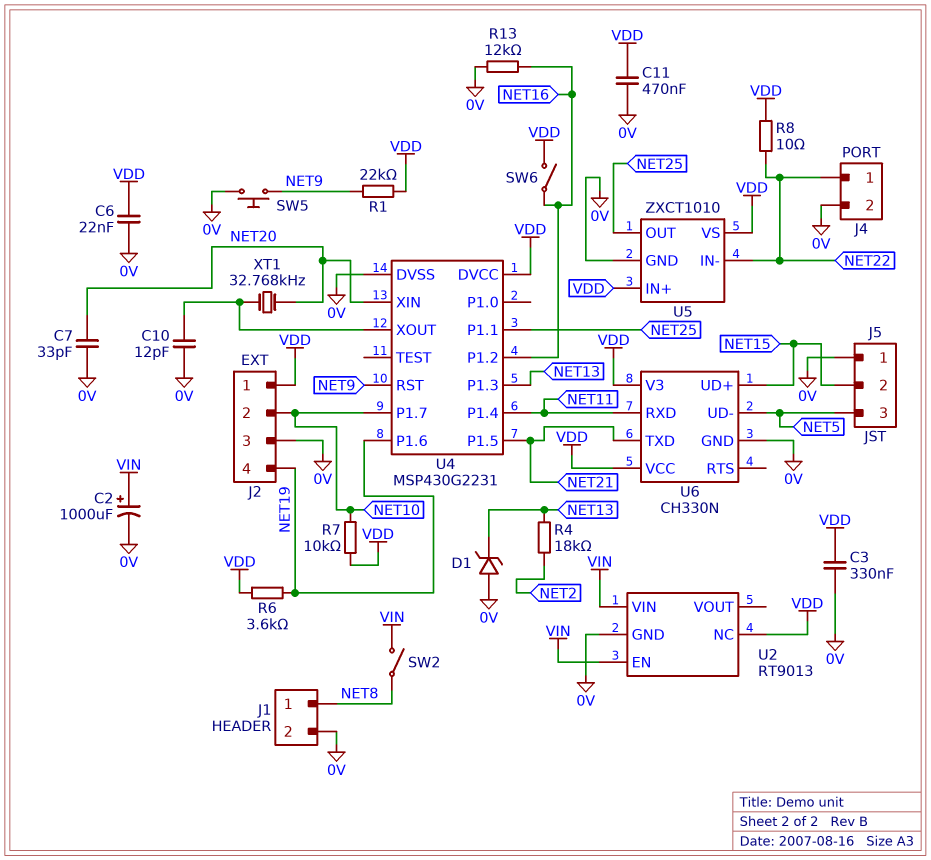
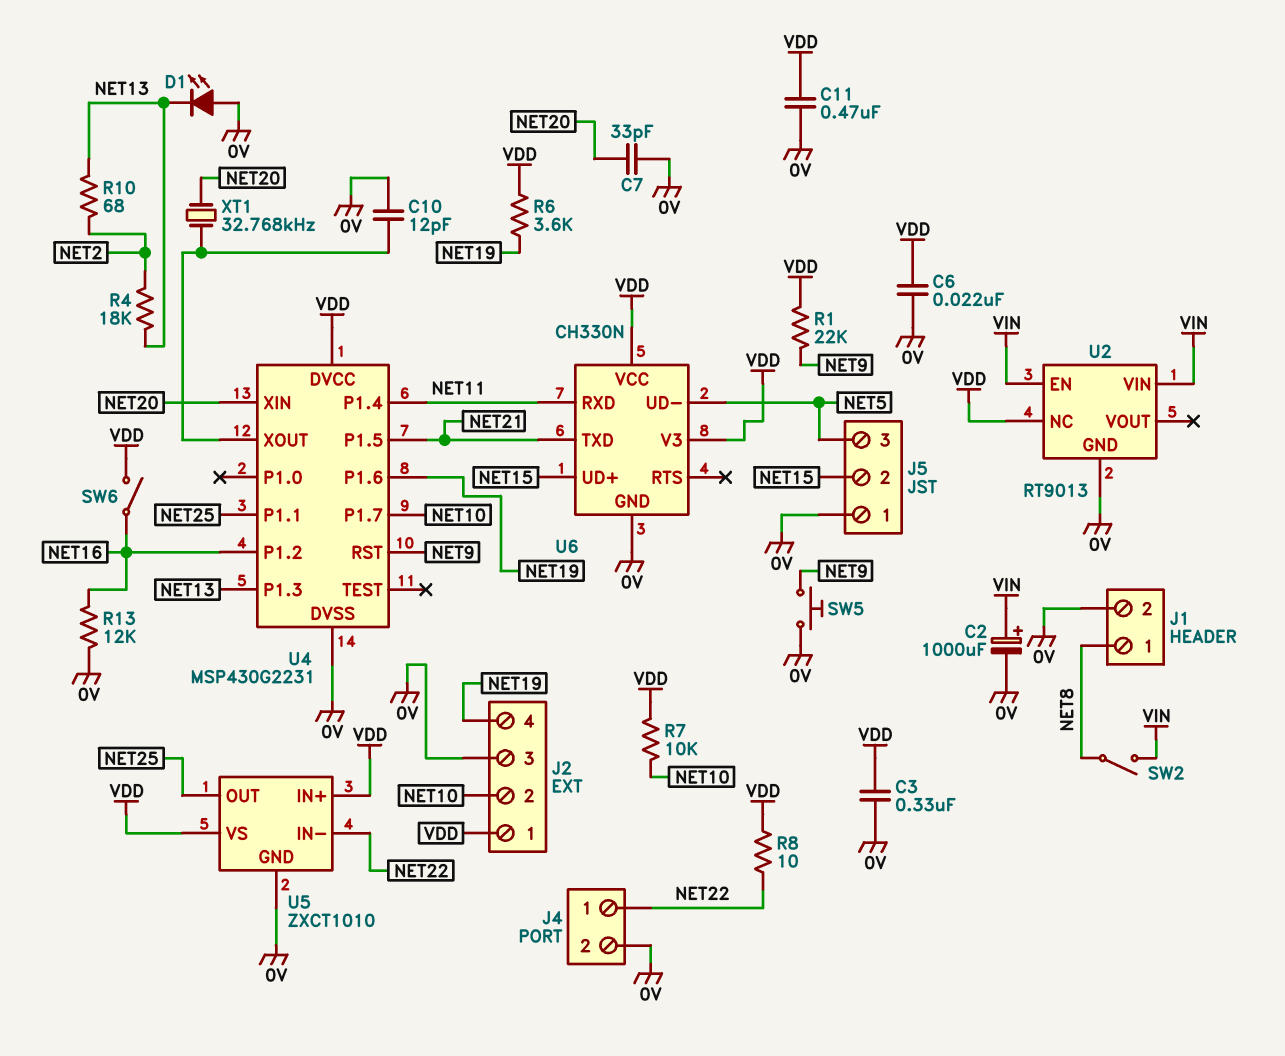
D1: zener (A 0V, K NET13) -> LED (A 0V, K NET13)
R10: none -> 68 (NET2, NET13)

